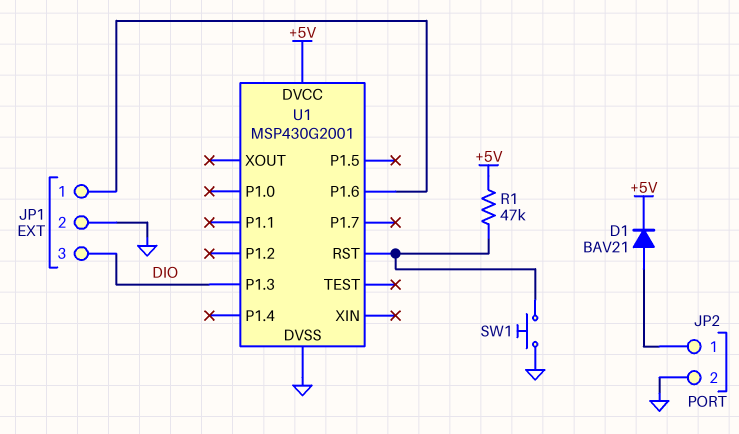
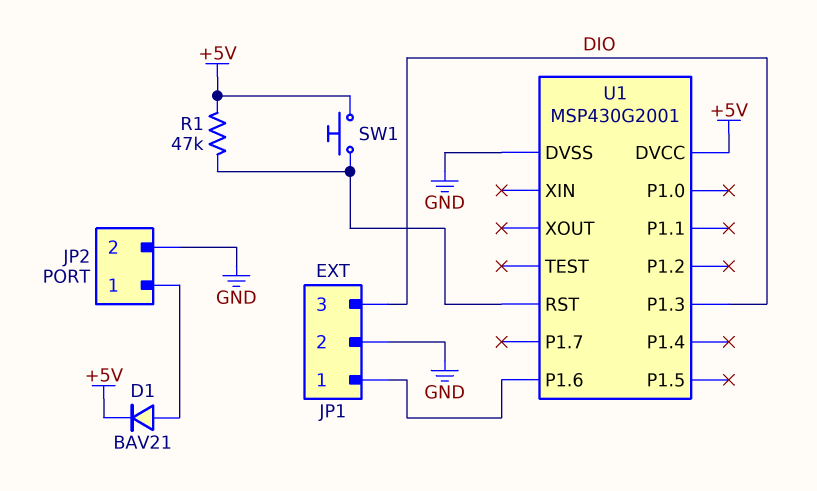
SW1: button (GND, U1/RST) -> button (+5V, U1/RST)

